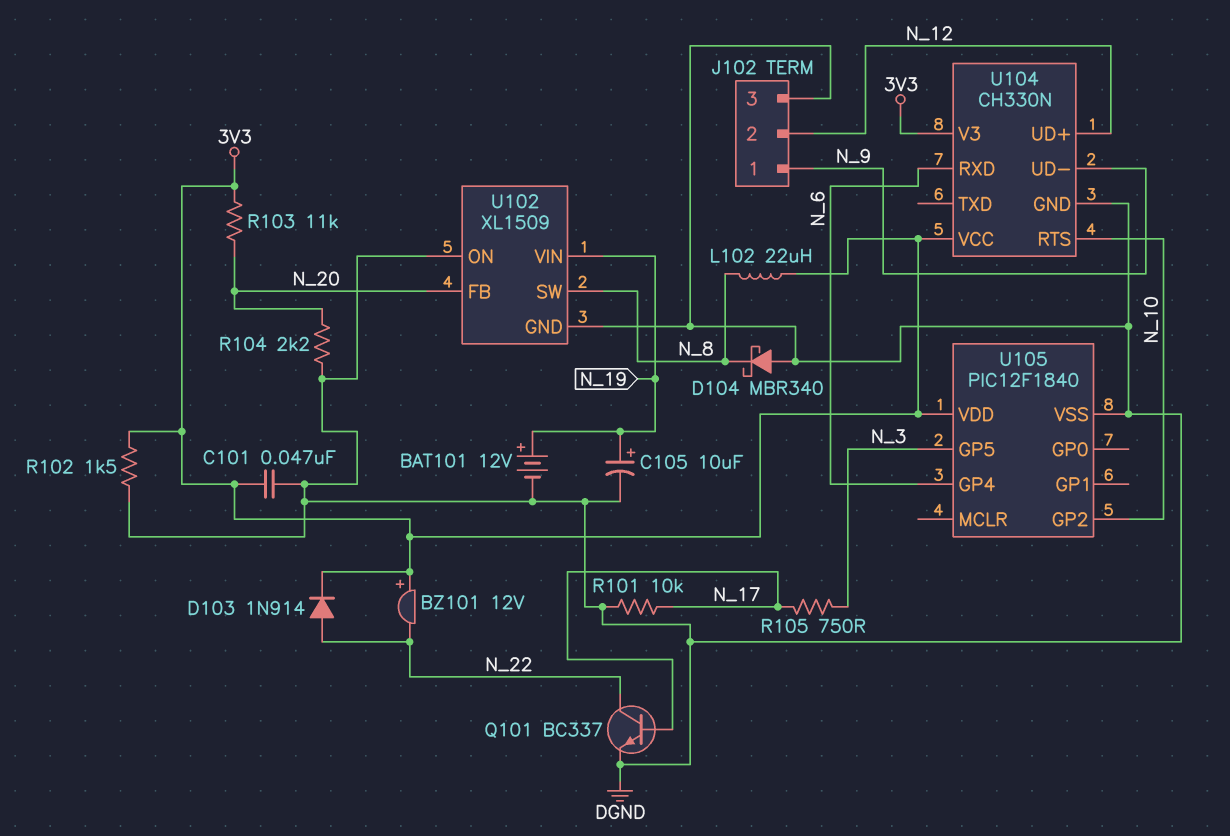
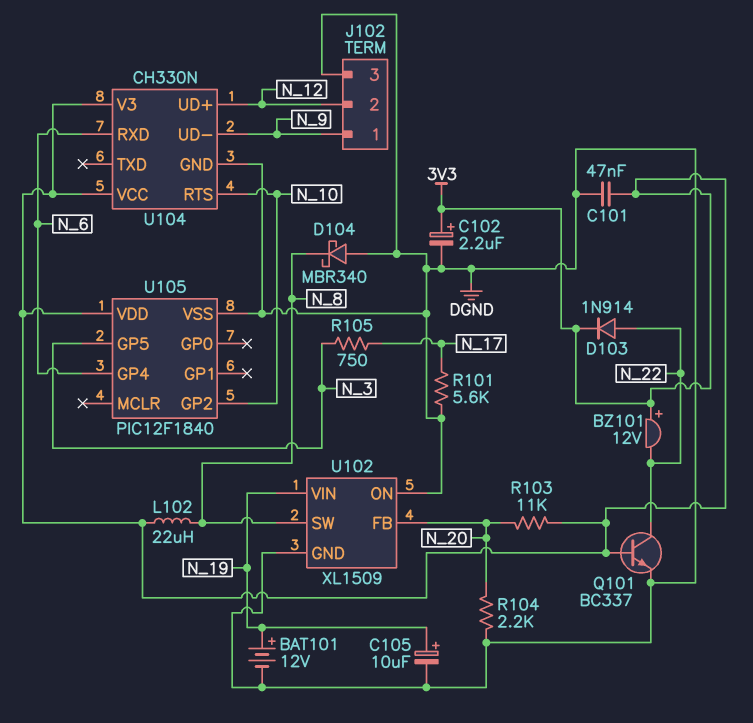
C102: none -> 2.2uF (plus 3V3, minus DGND)
Q101: NPN BC337 (B N_17, C N_22, E DGND) -> NPN BC337 (B 3V3, C N_22, E DGND)
R101: 10k (DGND, N_17) -> 5.6k (DGND, N_17)
R102: 1.5k (3V3, DGND) -> none

